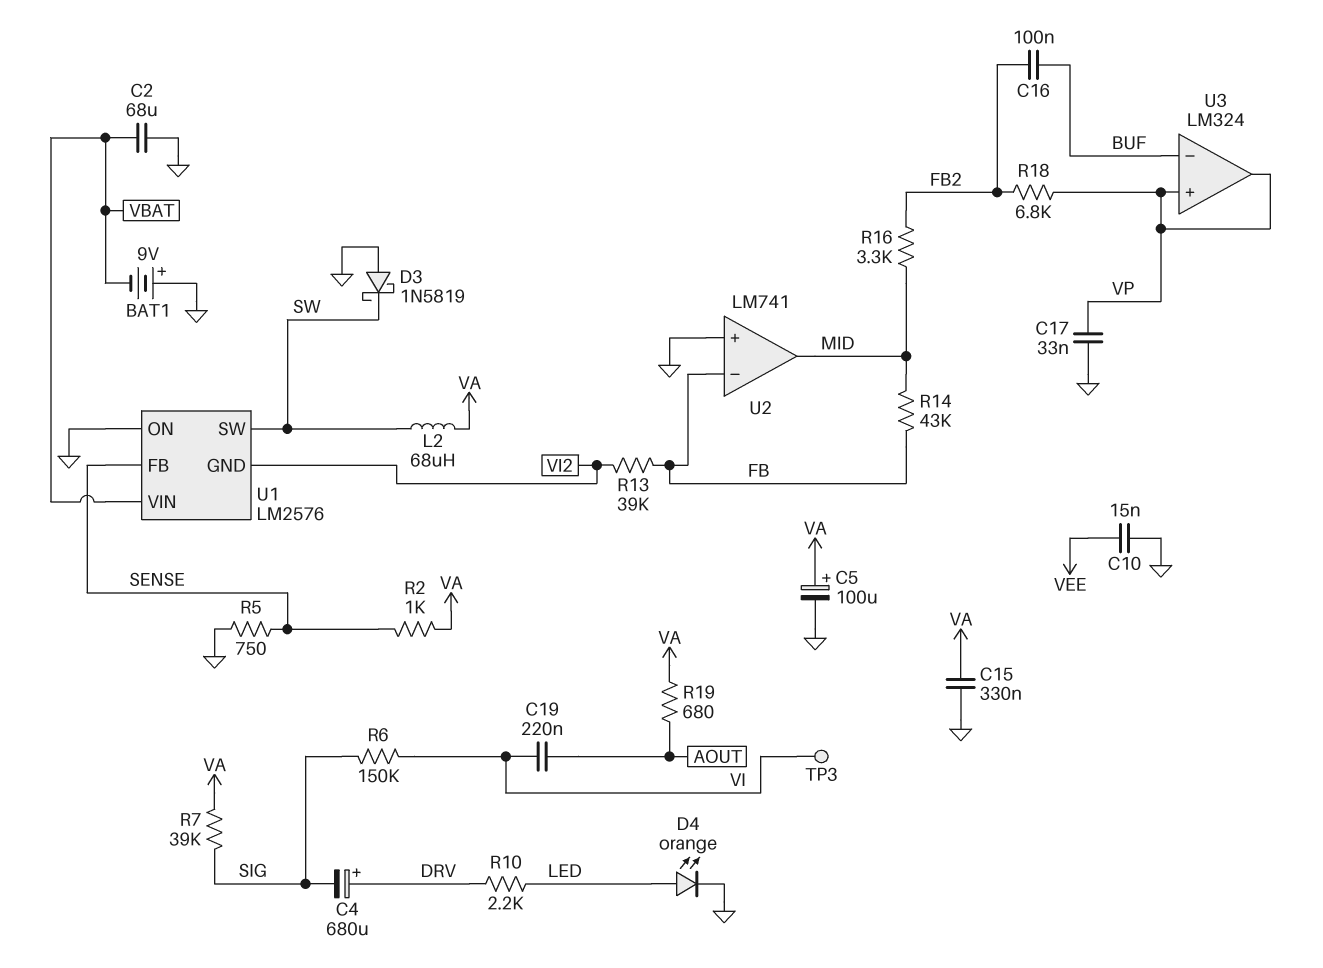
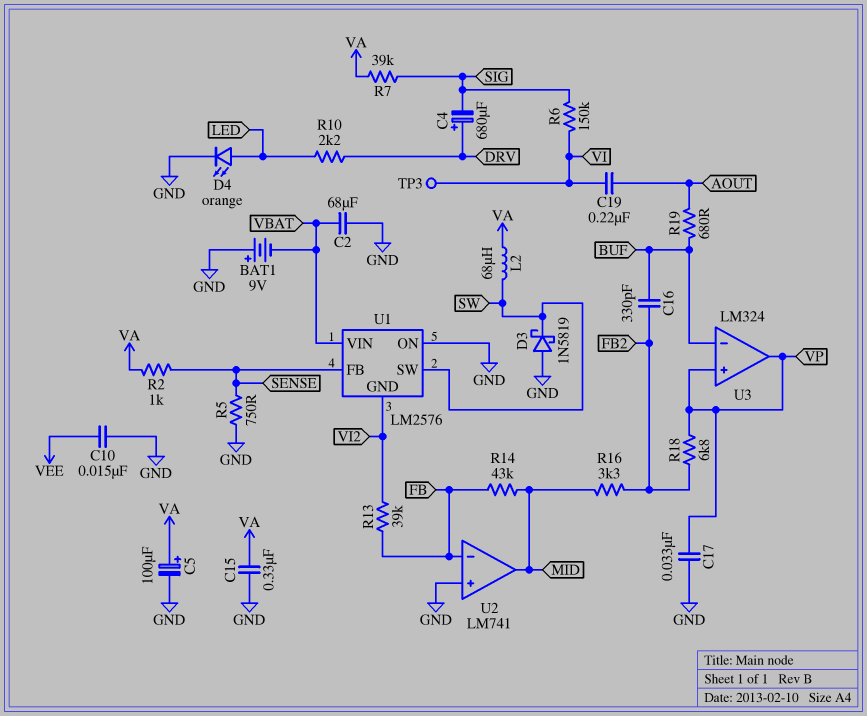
C16: 100nF (BUF, FB2) -> 330pF (BUF, FB2)
R19: 680 (AOUT, VA) -> 680 (AOUT, BUF)

